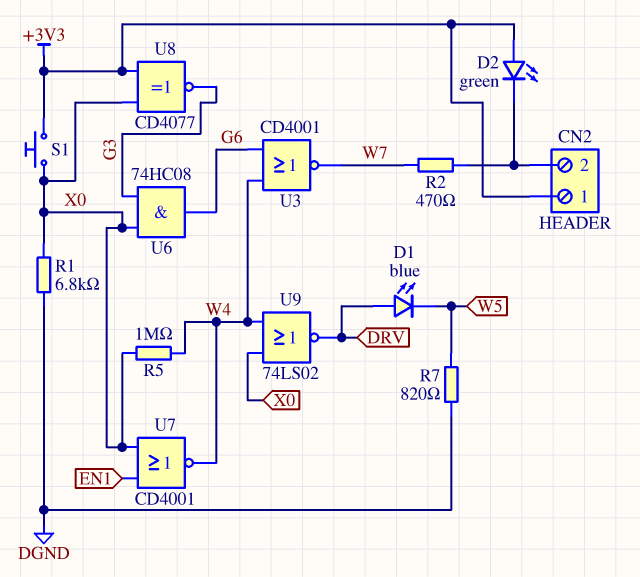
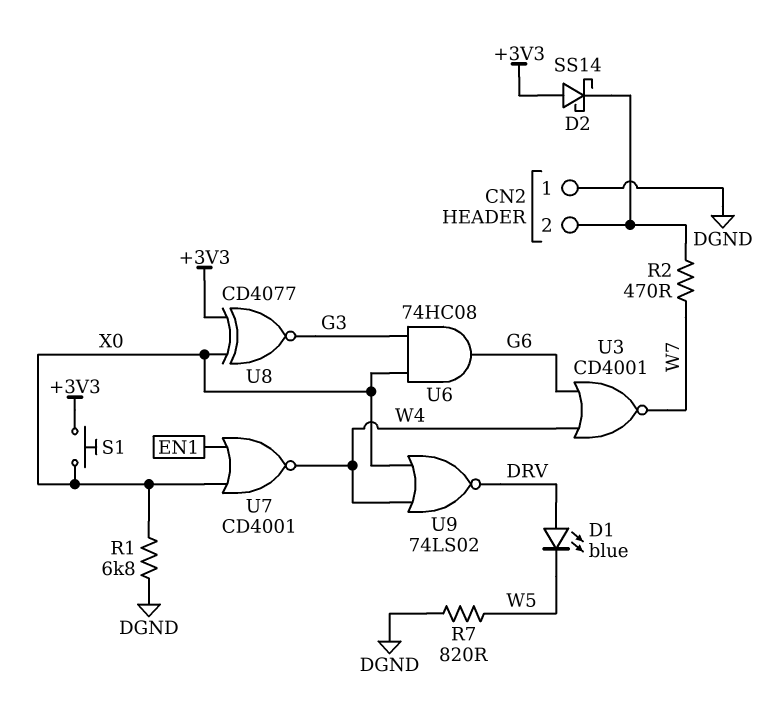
CN2 pin 1: +3V3 -> DGND
D2: LED green (A +3V3, K CN2/2) -> schottky SS14 (A +3V3, K CN2/2)
R5: 1M (W4, X0) -> none

